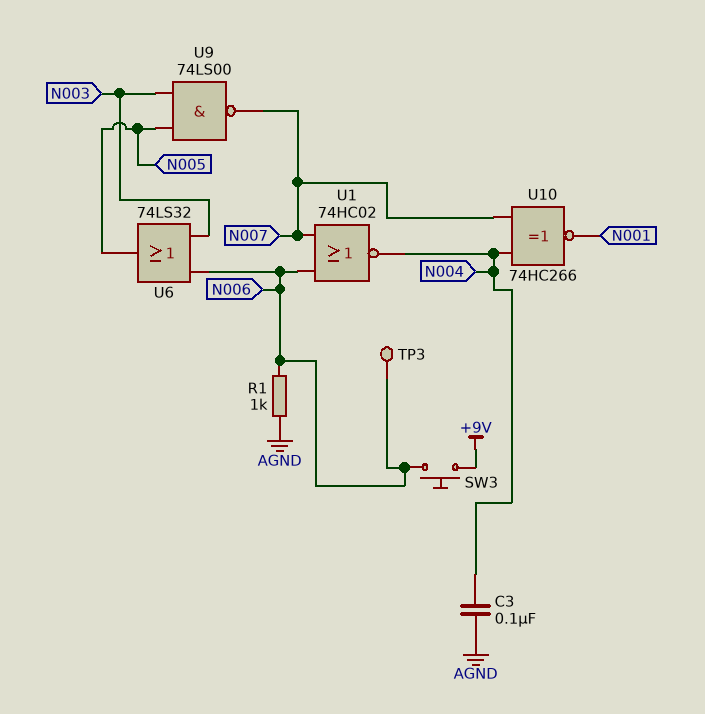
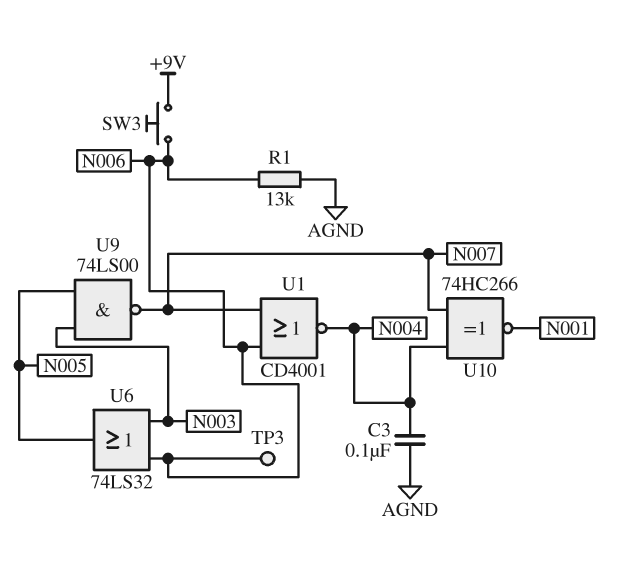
R1: 1k (AGND, N006) -> 13k (AGND, N006)
U1: NOR 74HC02 (in N006, in N007, out N004) -> NOR CD4001 (in N006, in N007, out N004)

